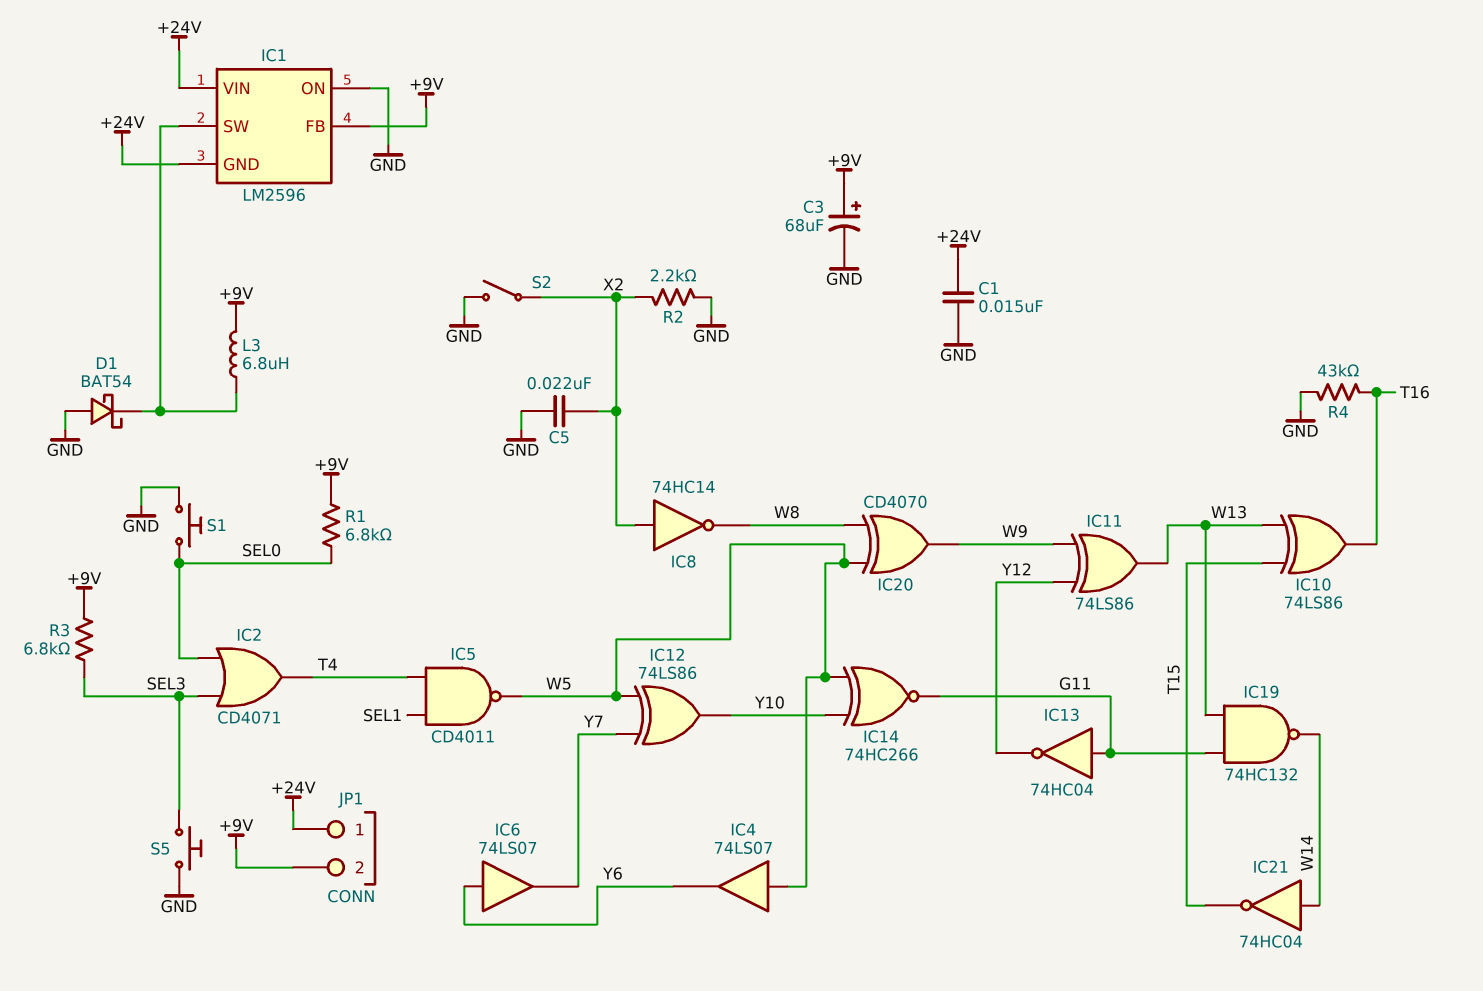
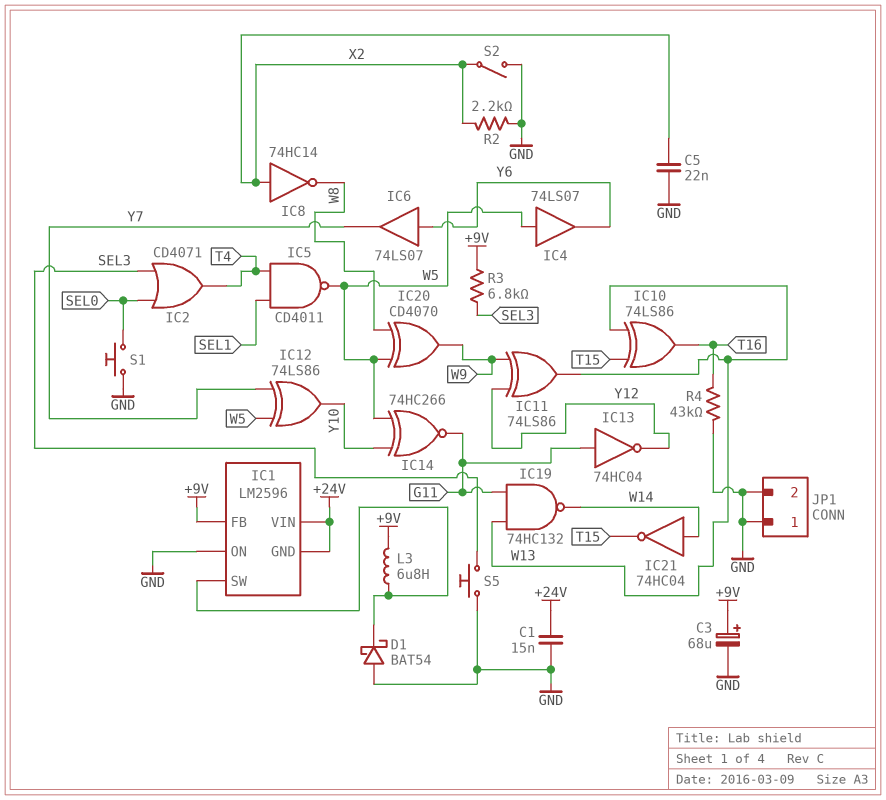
JP1 pin 1: +24V -> GND
JP1 pin 2: +9V -> GND
R1: 6.8k (+9V, SEL0) -> none

